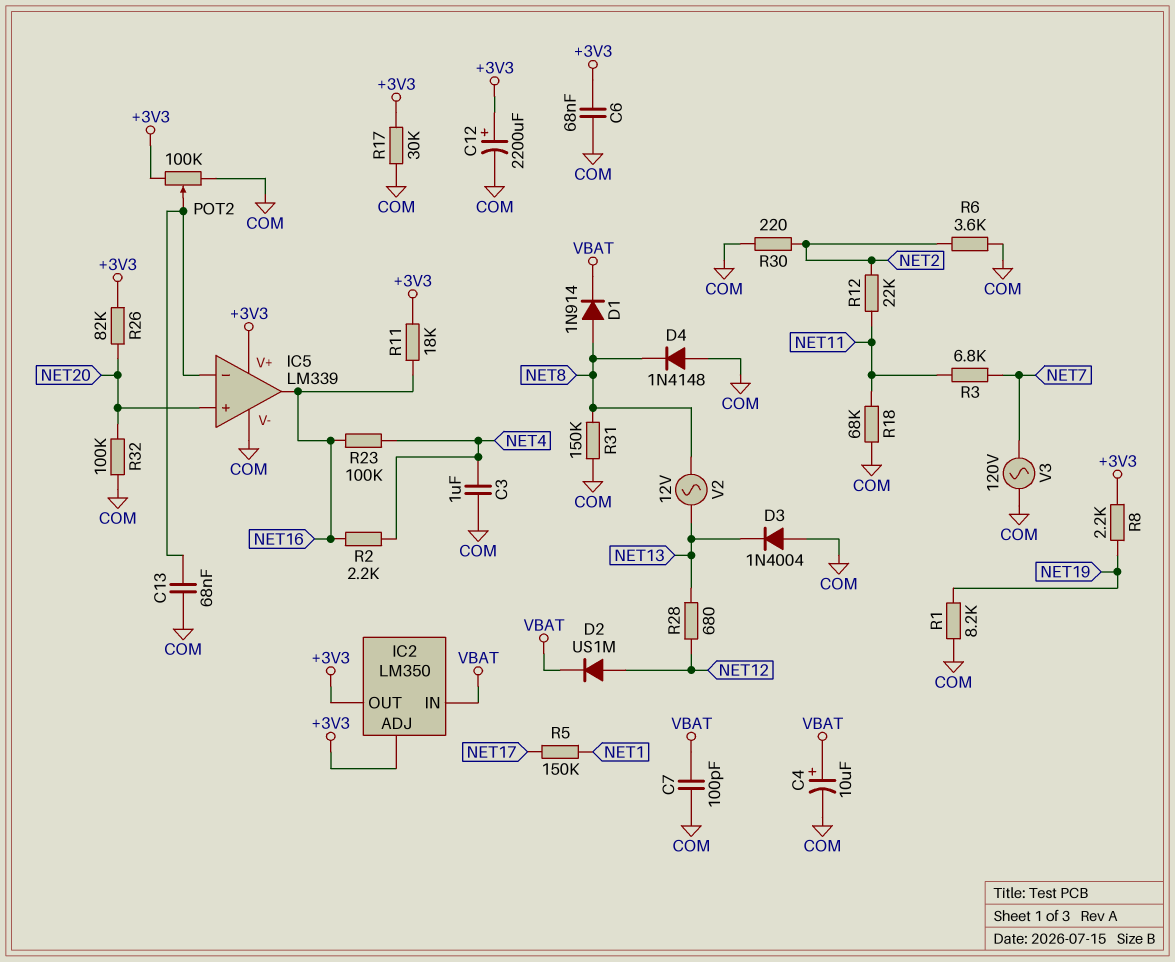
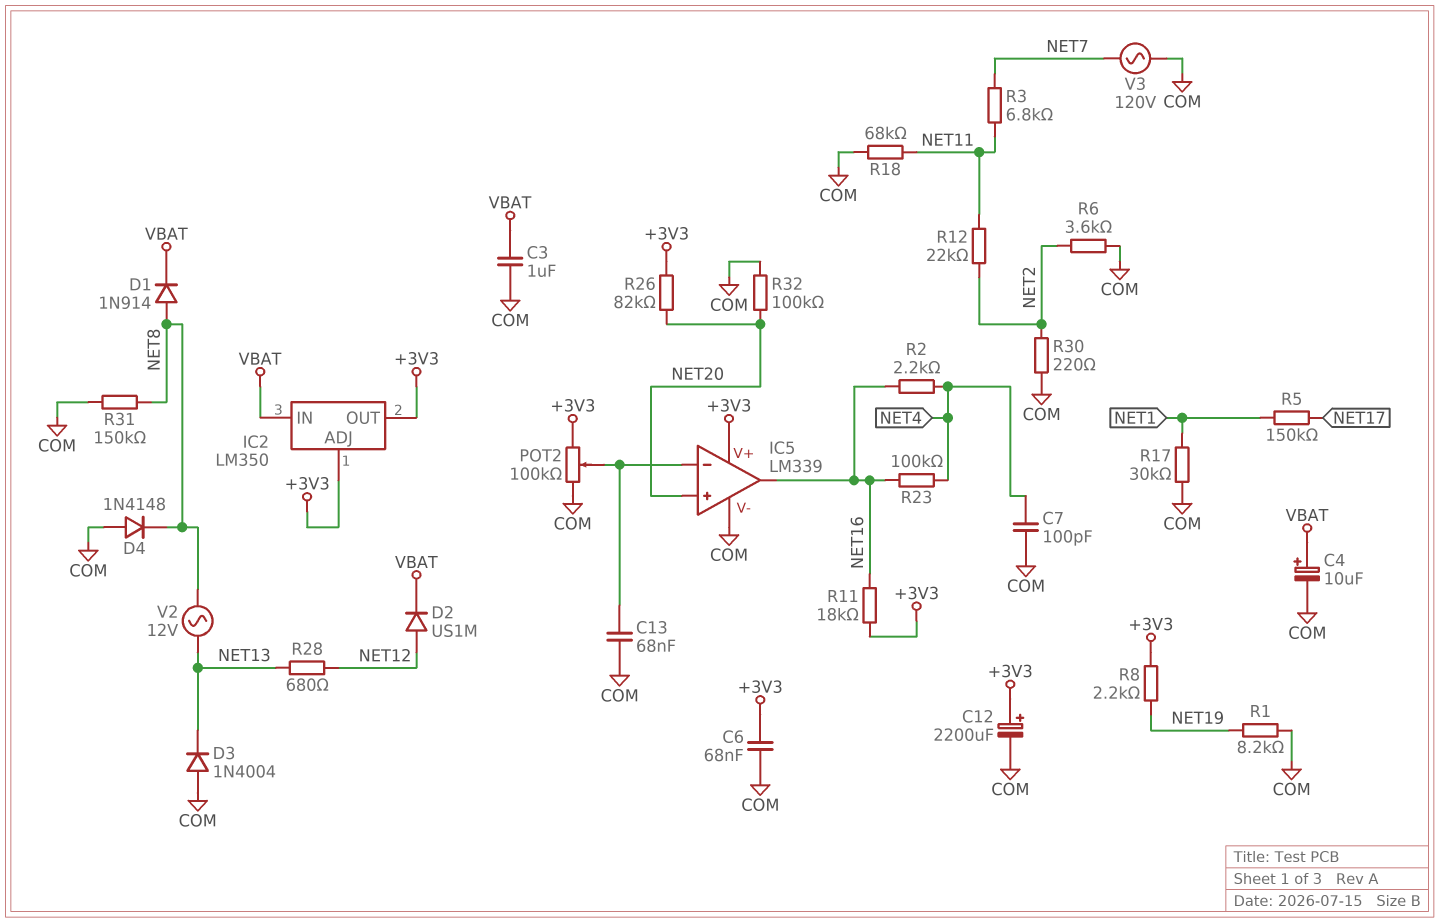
C3: 1uF (COM, NET4) -> 1uF (COM, VBAT)
C7: 100pF (COM, VBAT) -> 100pF (COM, NET4)
R17: 30k (+3V3, COM) -> 30k (COM, NET1)

